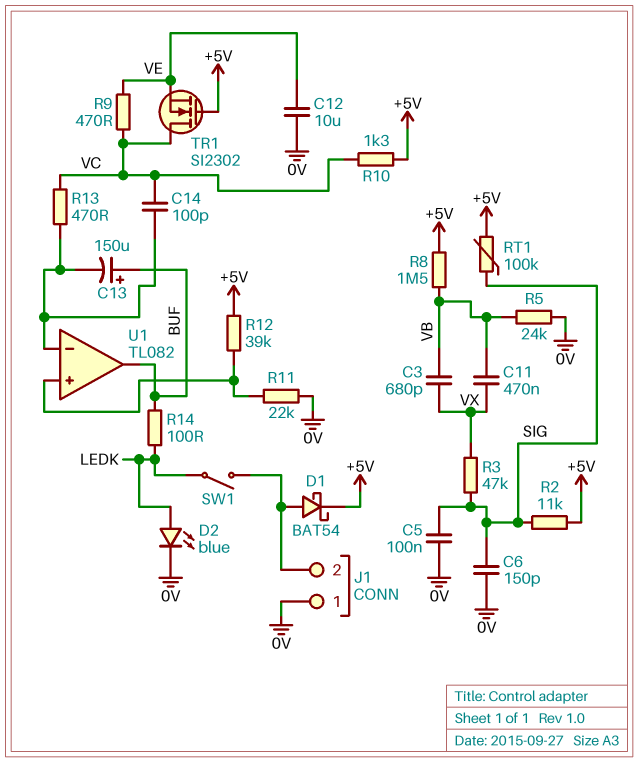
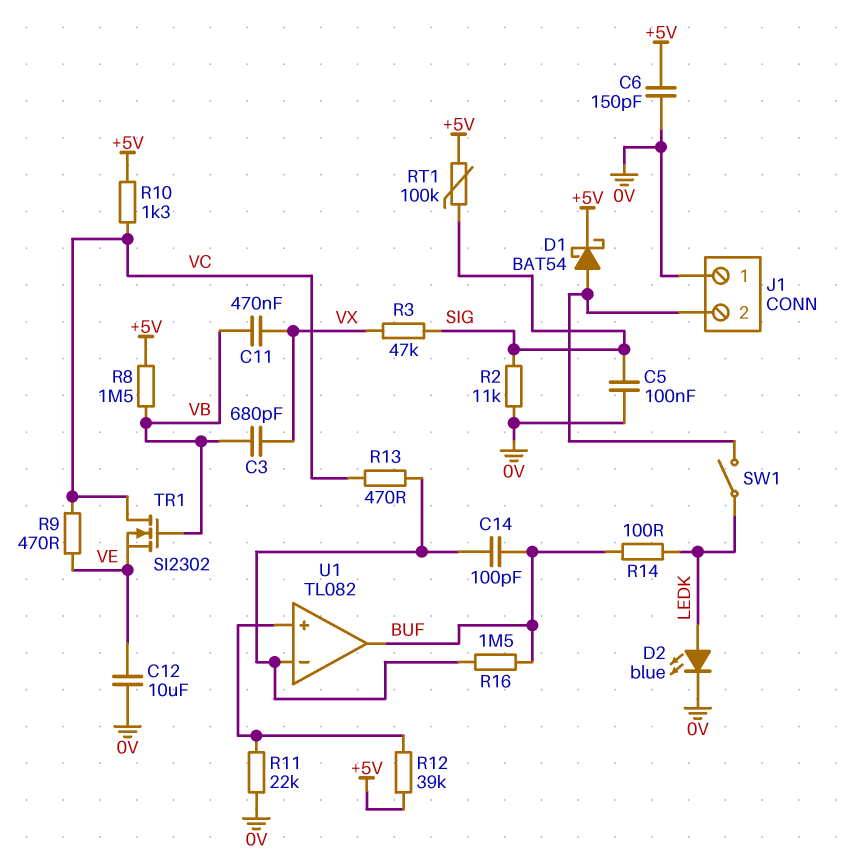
C6: 150pF (0V, SIG) -> 150pF (+5V, 0V)
C13: 150uF (plus BUF, minus U1/in-) -> none
C14: 100pF (U1/in-, VC) -> 100pF (BUF, U1/in-)
R2: 11k (+5V, SIG) -> 11k (0V, SIG)
R5: 24k (0V, VB) -> none
R16: none -> 1.5M (BUF, U1/in-)
TR1: NMOS SI2302 (G +5V, D VC, S VE) -> NMOS SI2302 (G VB, D VC, S VE)

